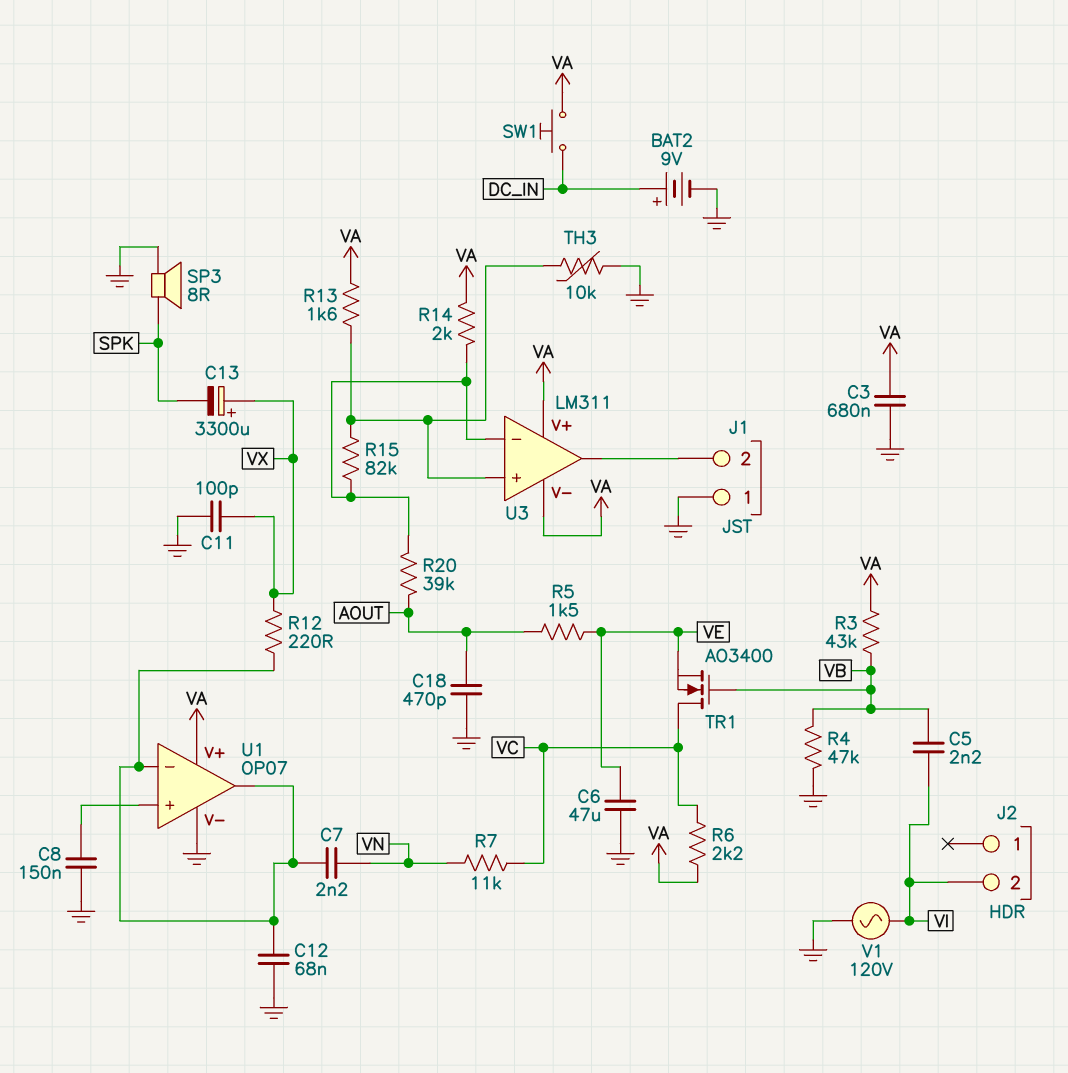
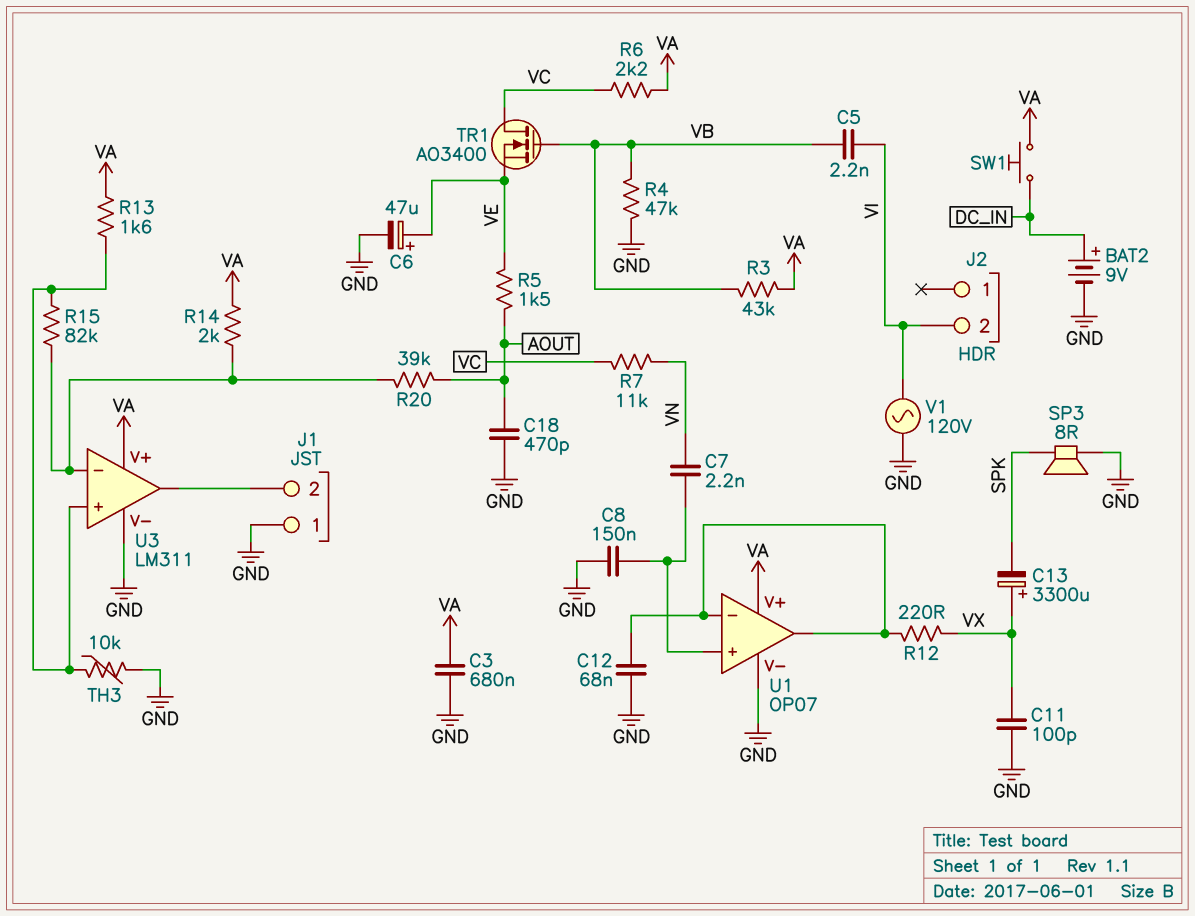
C6: 47uF (GND, VE) -> 47uF (plus VE, minus GND)
C7: 2.2nF (U1/in-, VN) -> 2.2nF (U1/in+, VN)
U3 pin V-: VA -> GND

